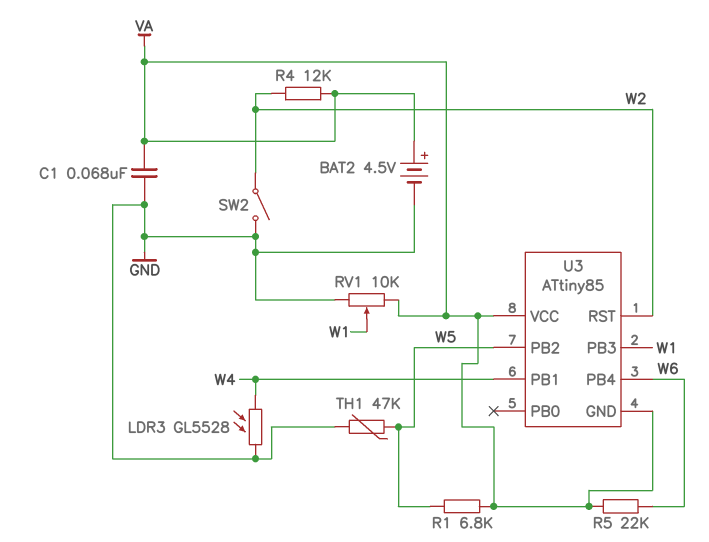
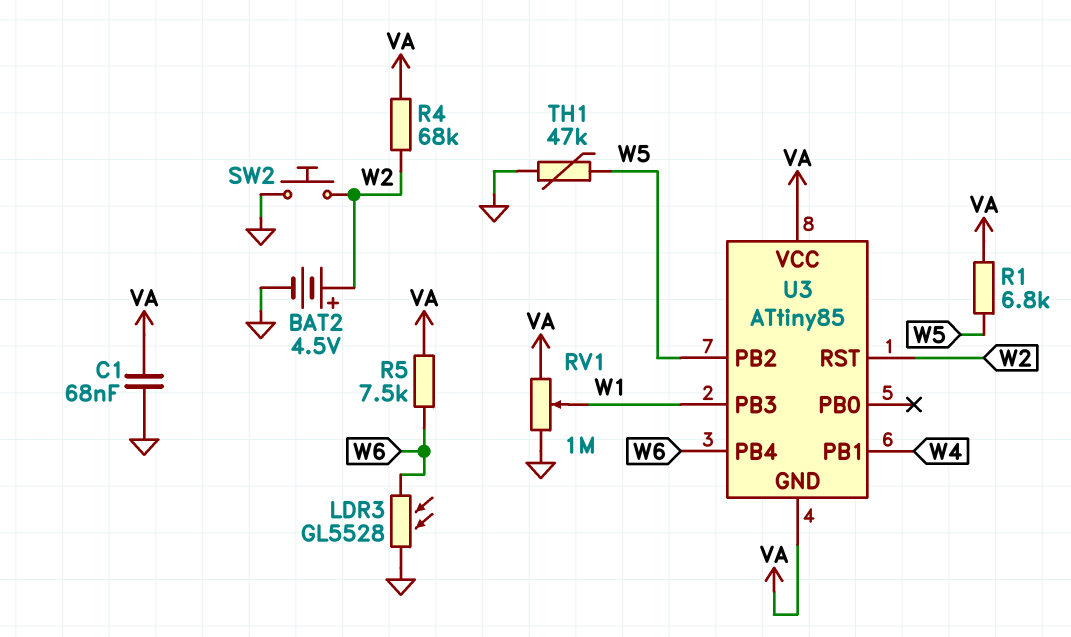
BAT2: 4.5V (plus VA, minus GND) -> 4.5V (plus W2, minus GND)
LDR3: GL5528 (GND, W4) -> GL5528 (GND, W6)
R4: 12k (VA, W2) -> 68k (VA, W2)
R5: 22k (VA, W6) -> 7.5k (VA, W6)
RV1: 10k (GND, VA, wiper W1) -> 1M (GND, VA, wiper W1)
SW2: switch (GND, W2) -> button (GND, W2)

